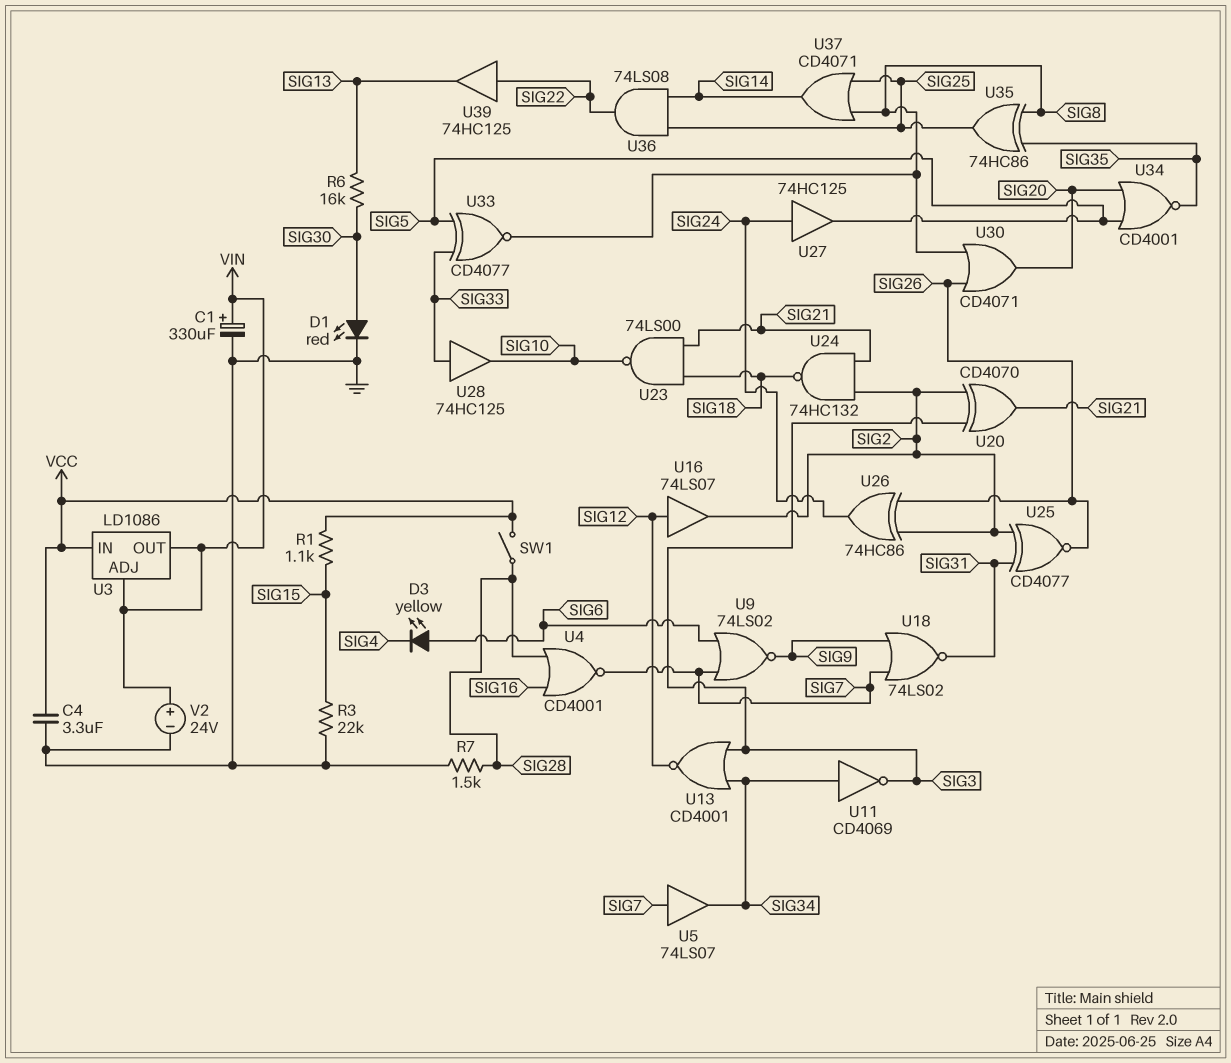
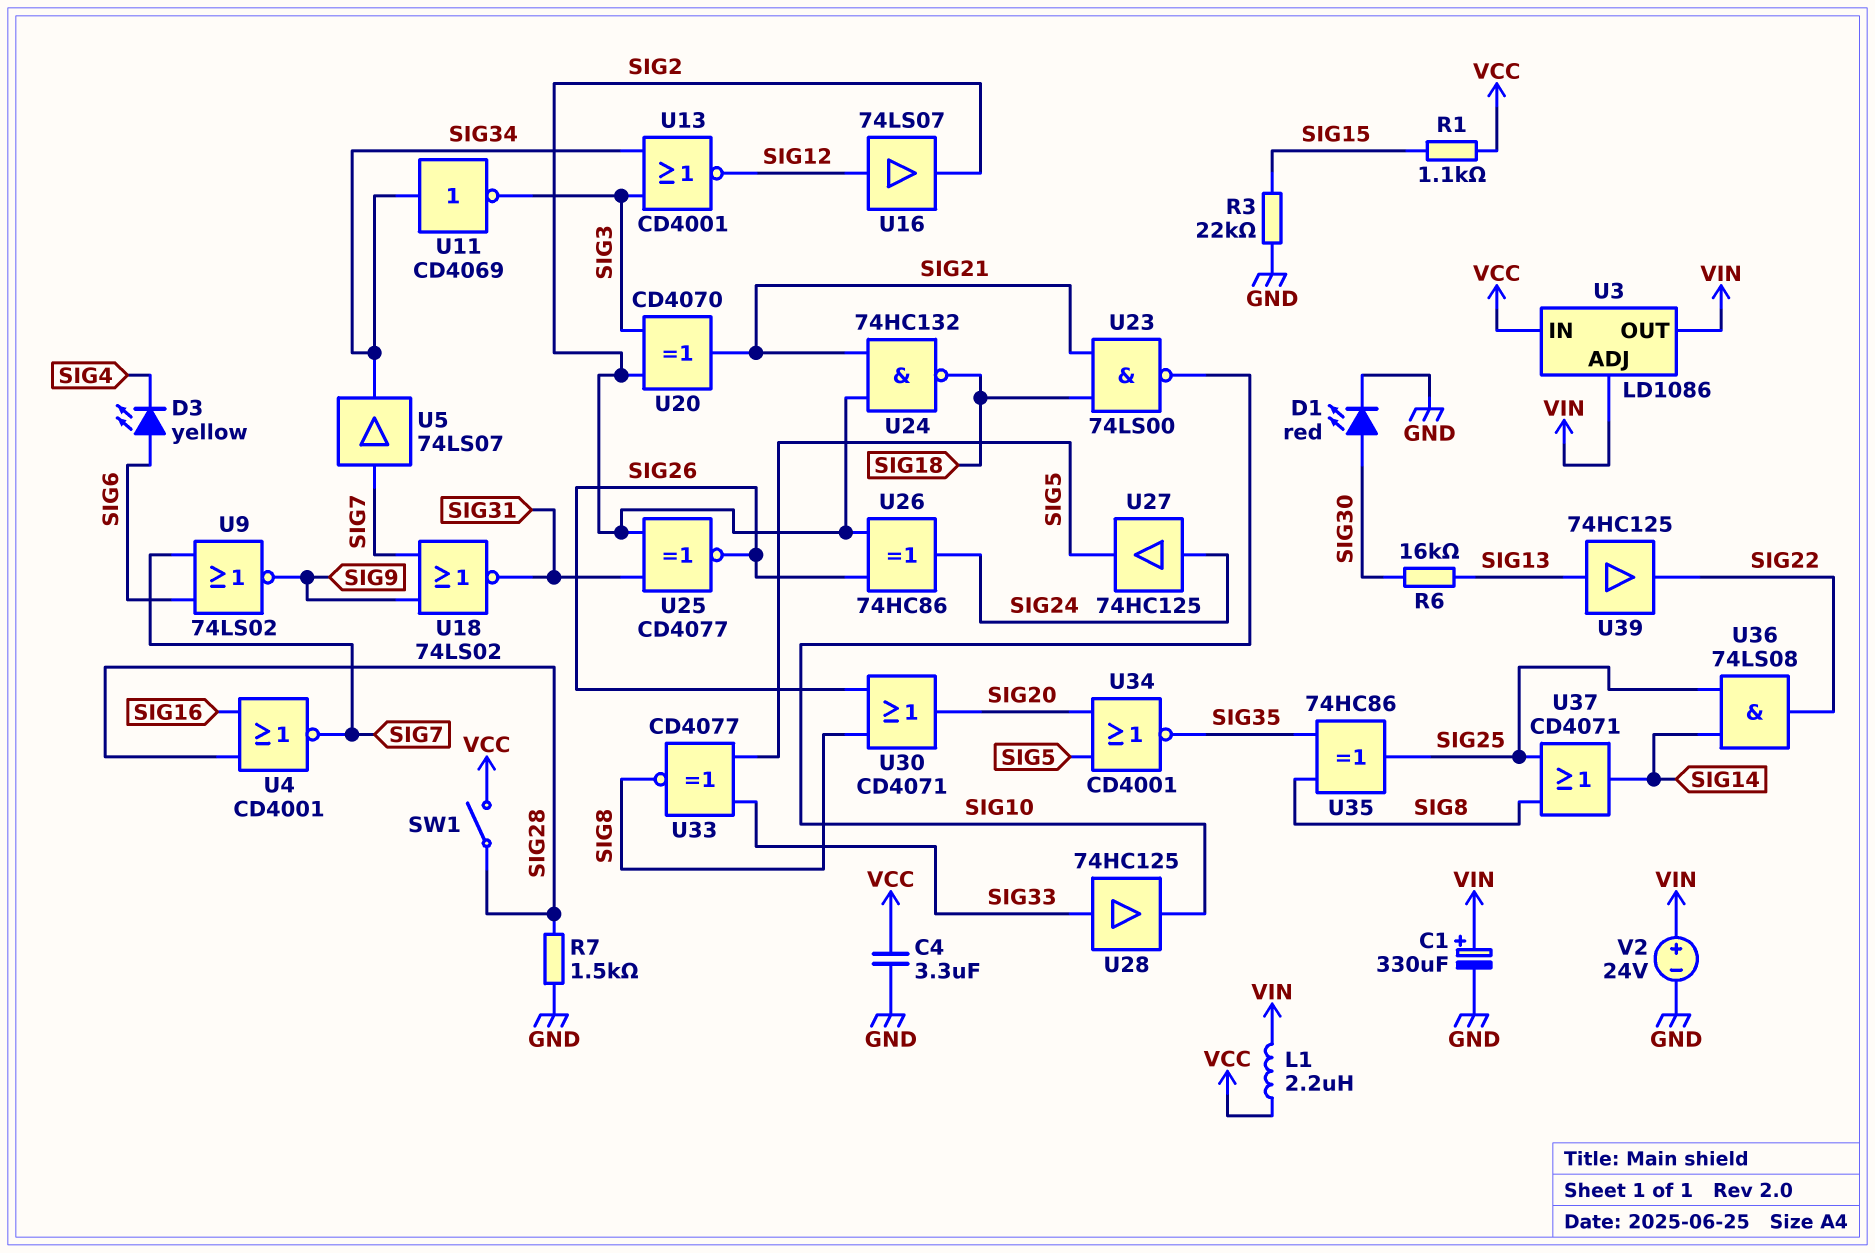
L1: none -> 2.2uH (VCC, VIN)
U39: buffer 74HC125 (in SIG22, out SIG13) -> buffer 74HC125 (in SIG13, out SIG22)

